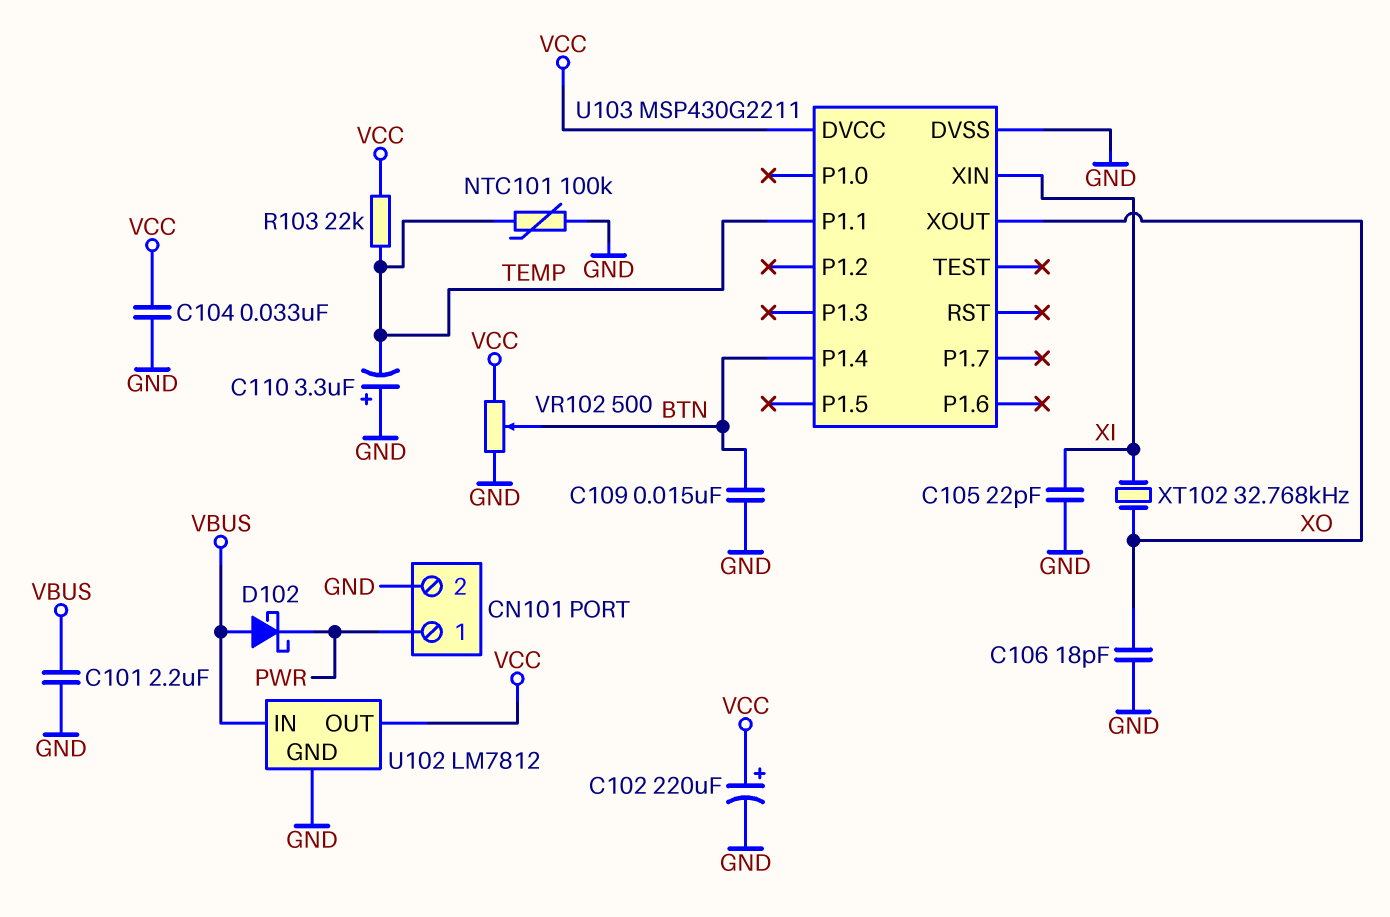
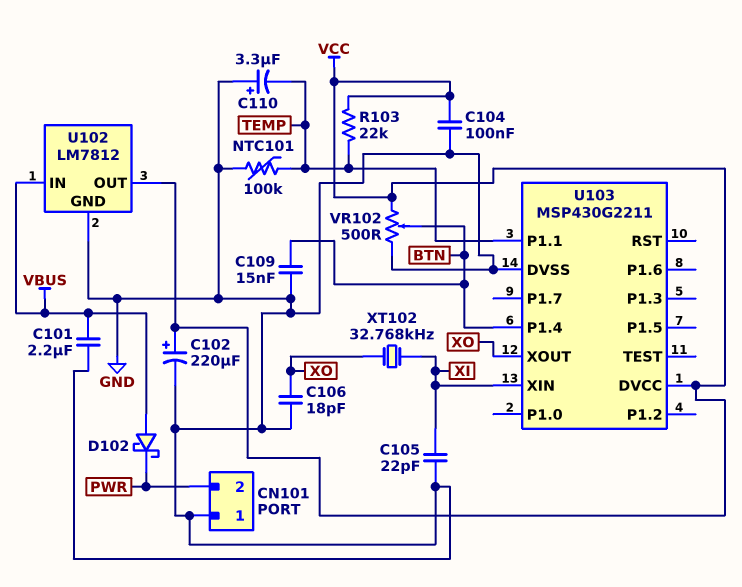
C104: 33nF (GND, VCC) -> 100nF (GND, VCC)
CN101 pin 1: PWR -> GND
CN101 pin 2: GND -> PWR

